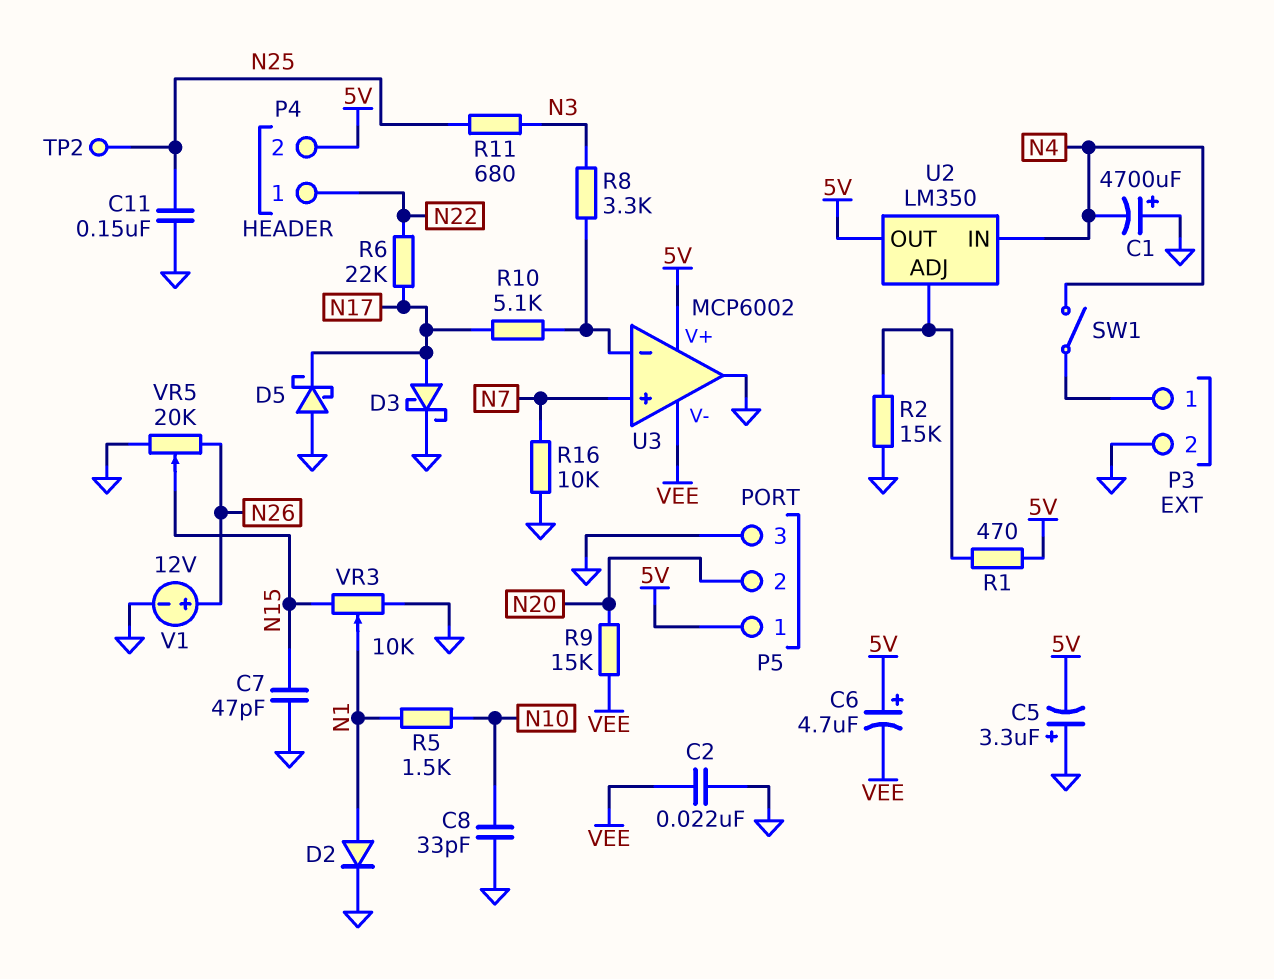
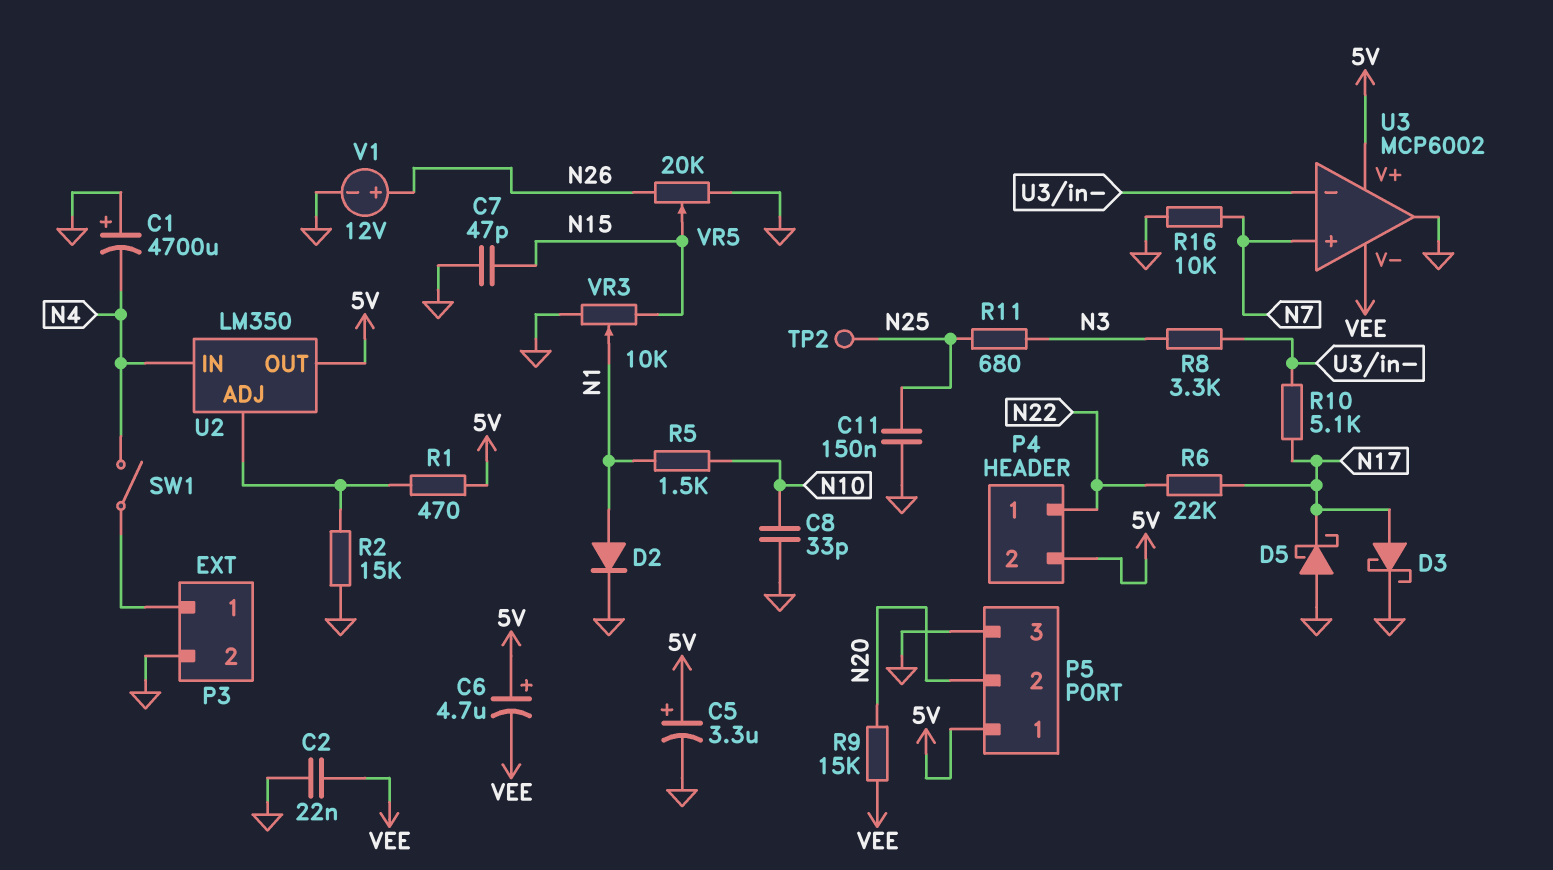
C5: 3.3uF (plus GND, minus 5V) -> 3.3uF (plus 5V, minus GND)

